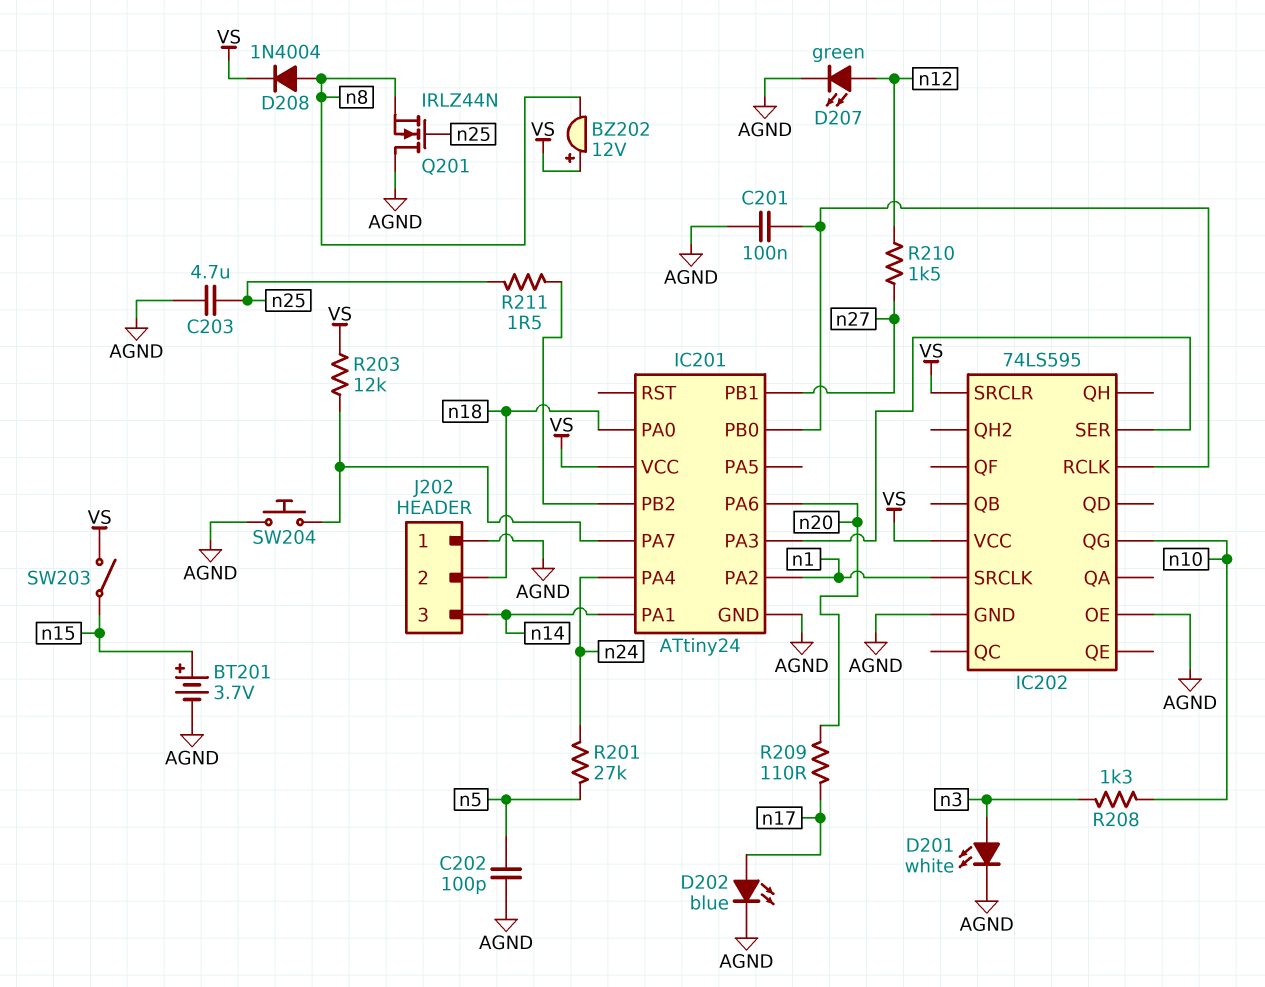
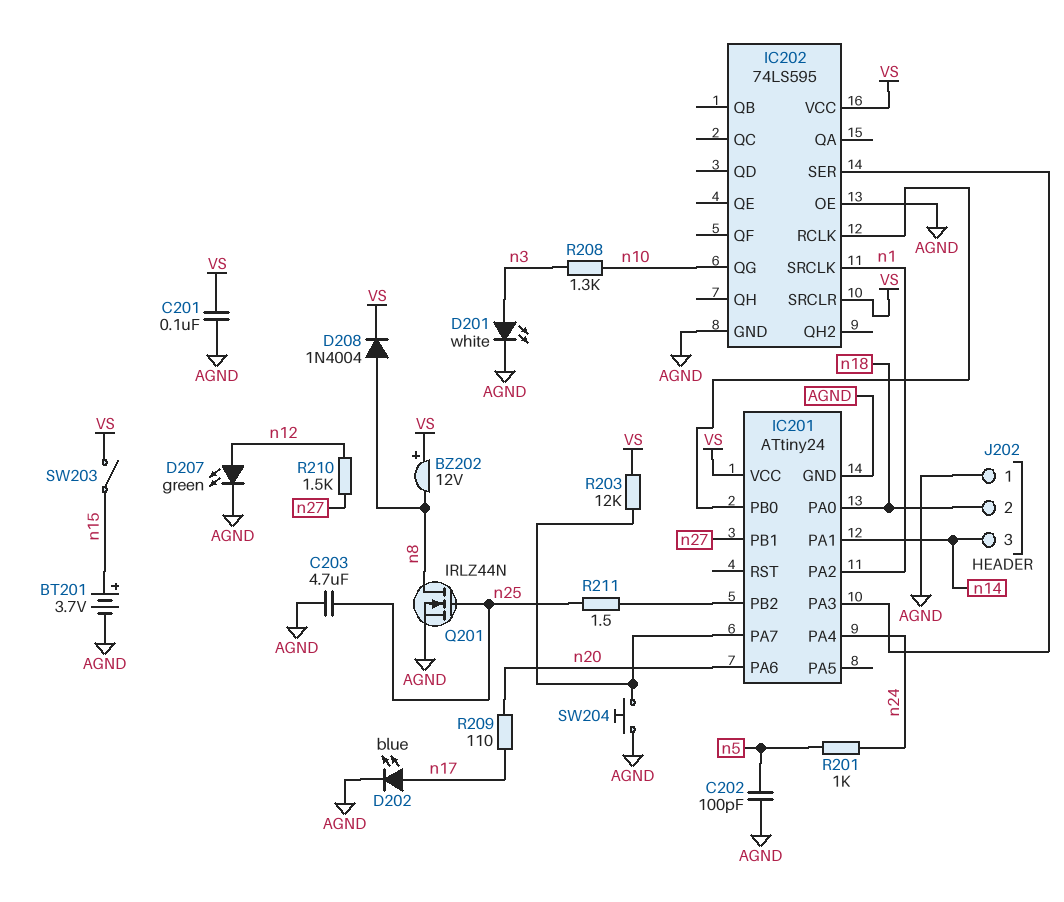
C201: 100nF (AGND, IC201/PB0) -> 100nF (AGND, VS)
Q201: NMOS IRLZ44N (G n25, D AGND, S n8) -> NMOS IRLZ44N (G n25, D n8, S AGND)
R201: 27k (n5, n24) -> 1k (n5, n24)

